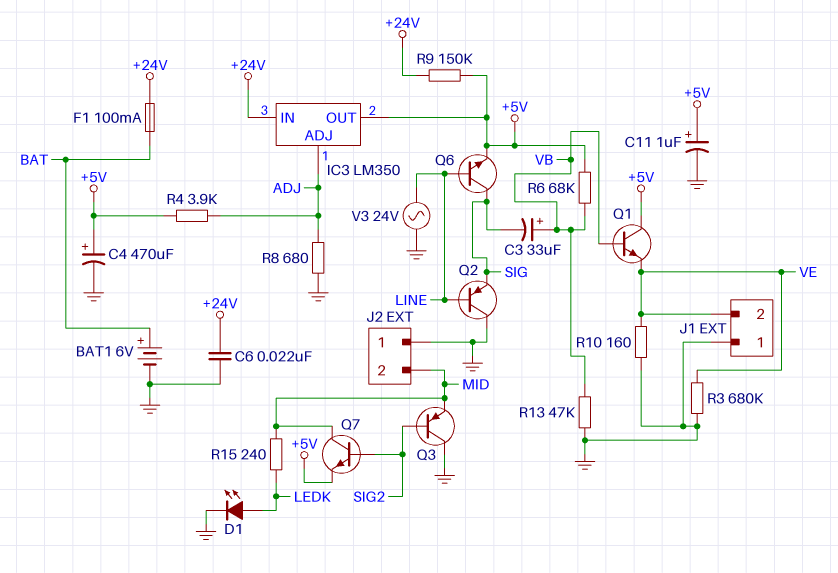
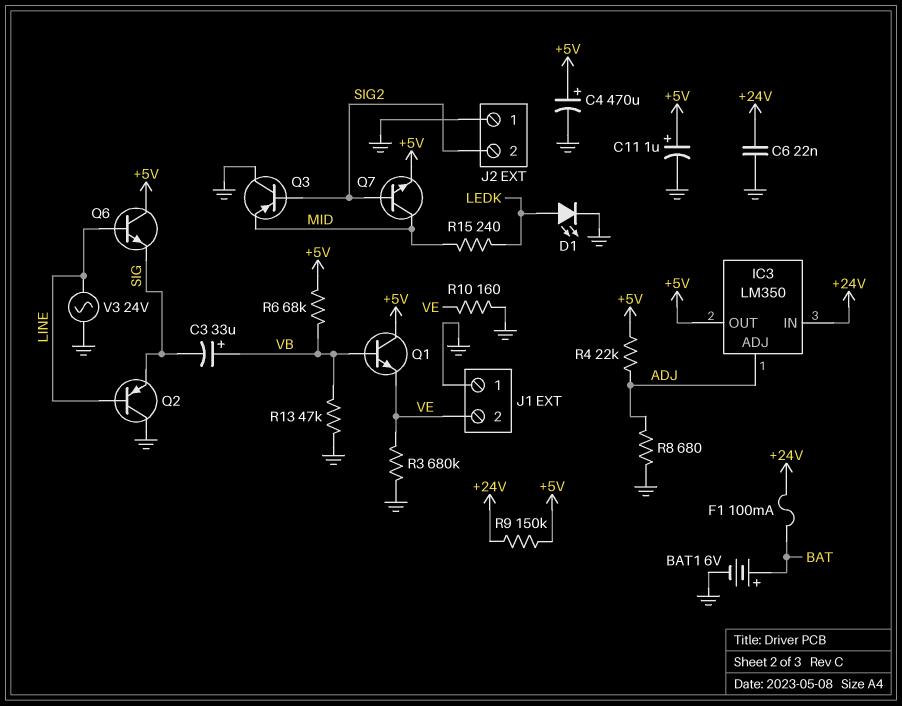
J2 pin 2: MID -> SIG2
Q6: NPN (B LINE, C SIG, E +5V) -> NPN (B LINE, C +5V, E SIG)
R4: 3.9k (+5V, ADJ) -> 22k (+5V, ADJ)

